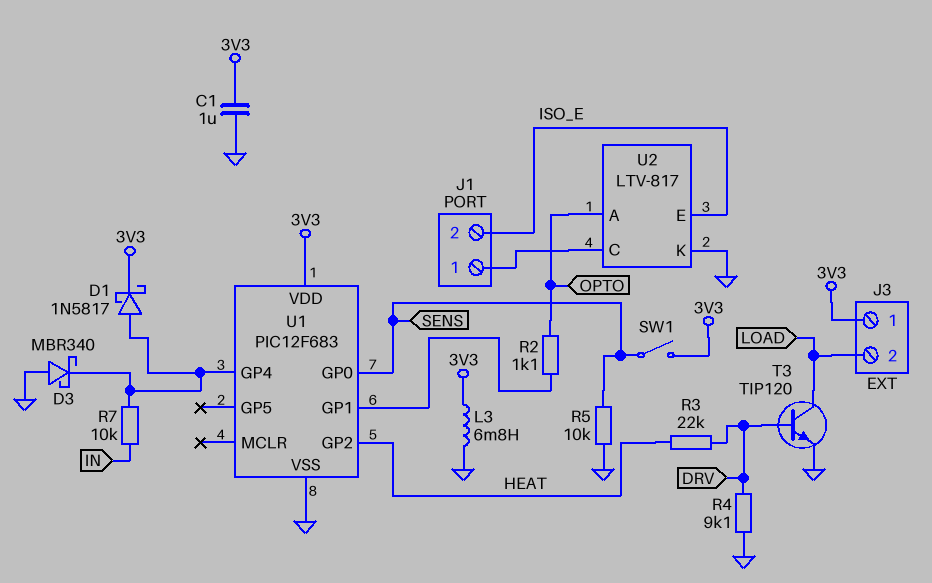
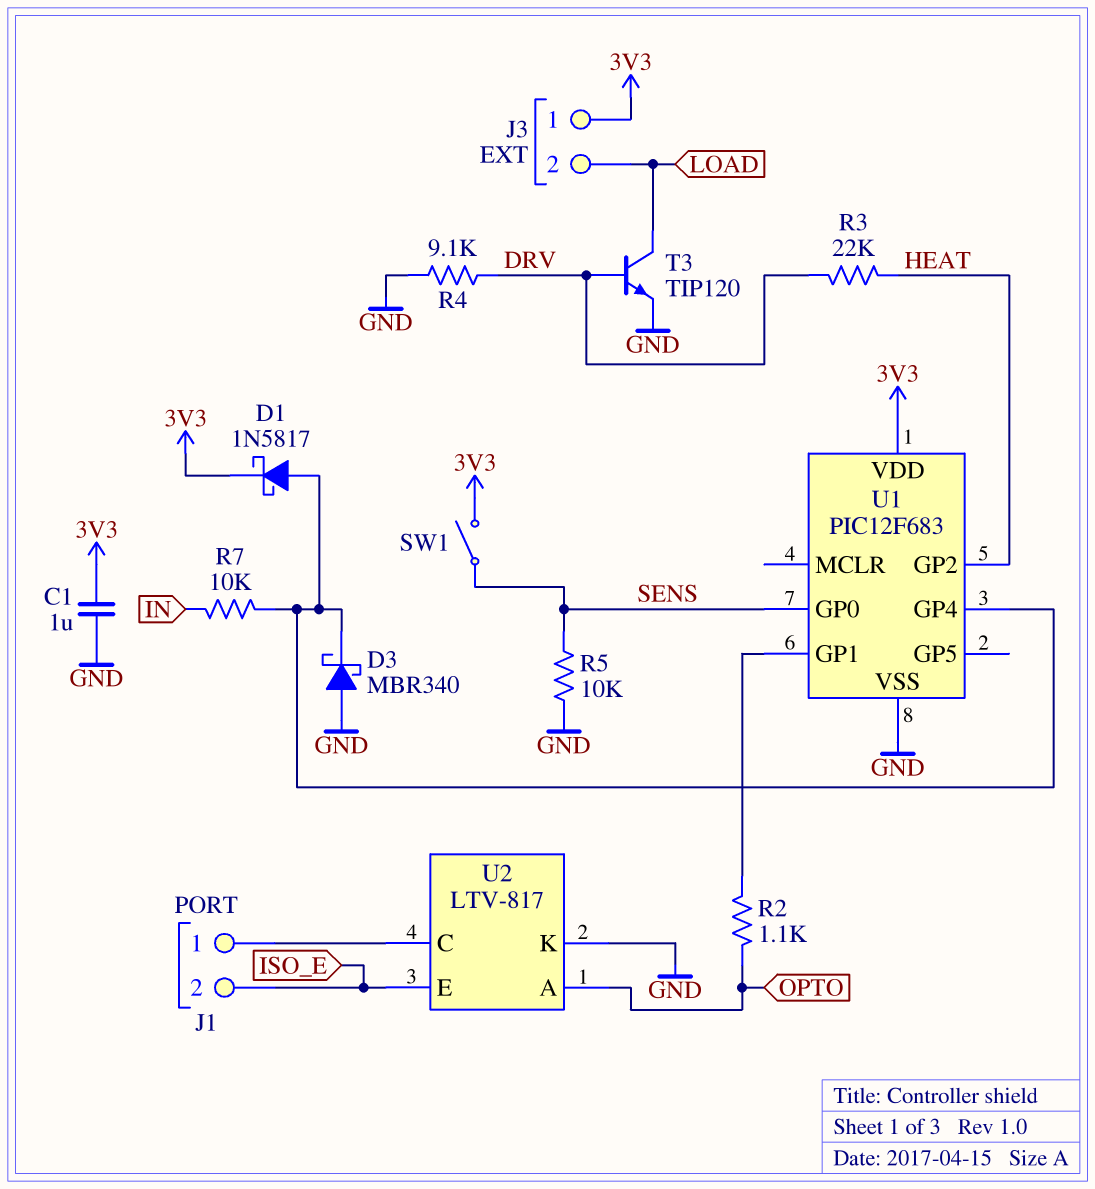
L3: 6.8mH (3V3, GND) -> none

